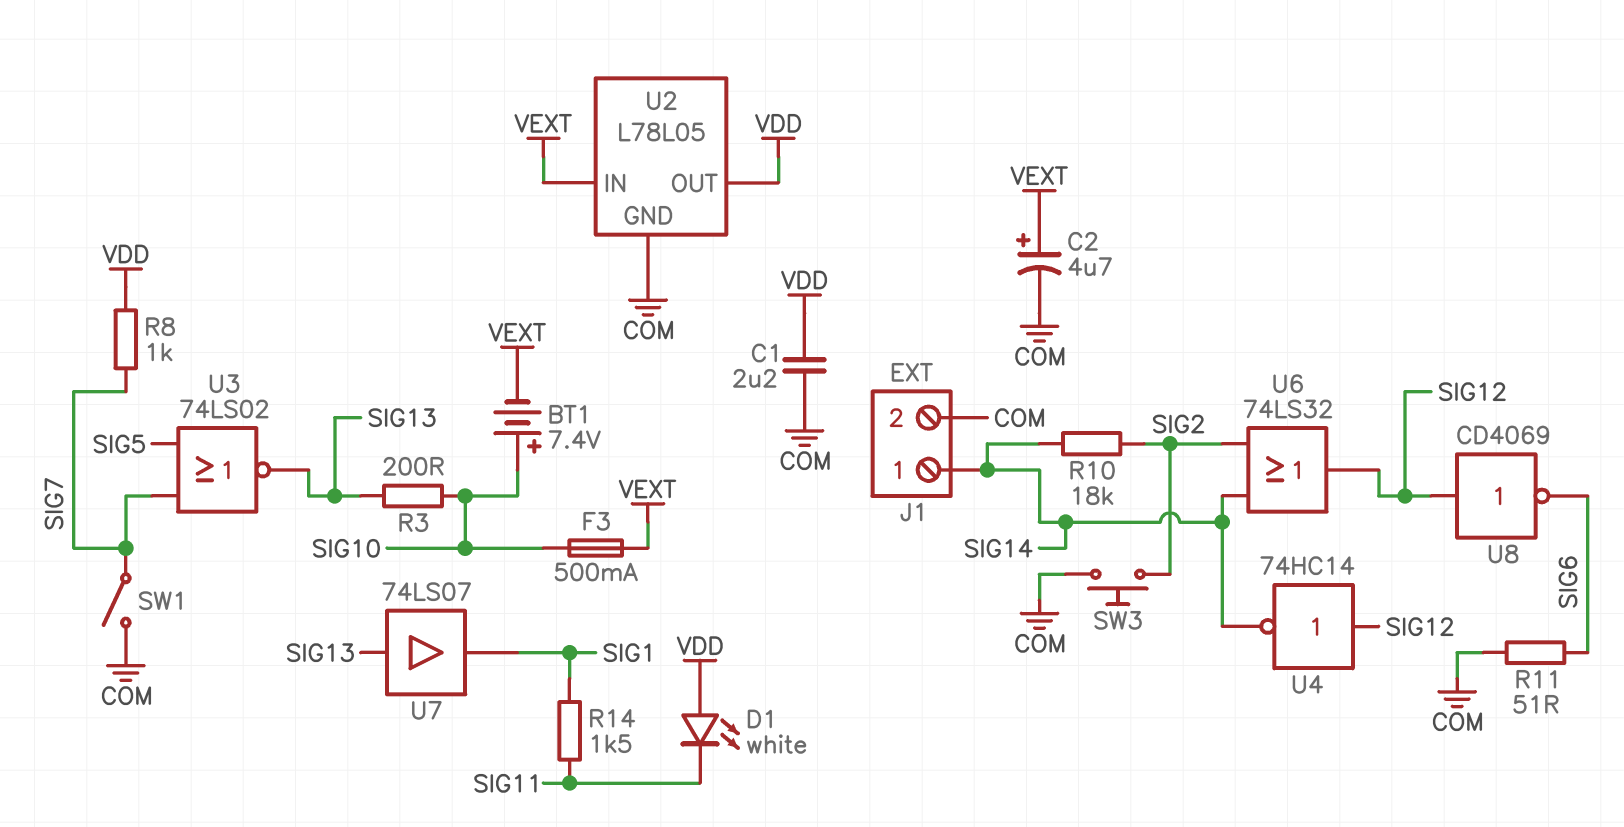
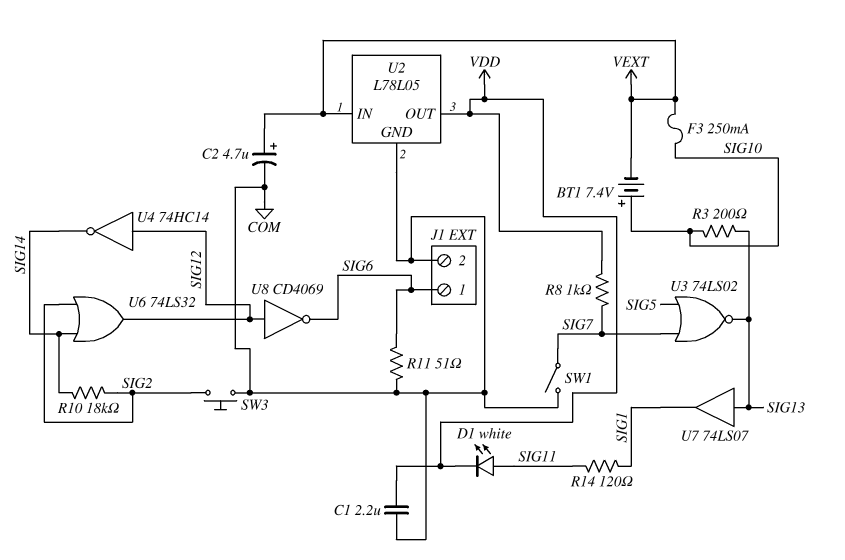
D1: LED white (A VDD, K SIG11) -> LED white (A SIG11, K VDD)
F3: 500mA (SIG10, VEXT) -> 250mA (SIG10, VEXT)
J1 pin 1: SIG14 -> SIG6
R14: 1.5k (SIG1, SIG11) -> 120 (SIG1, SIG11)

